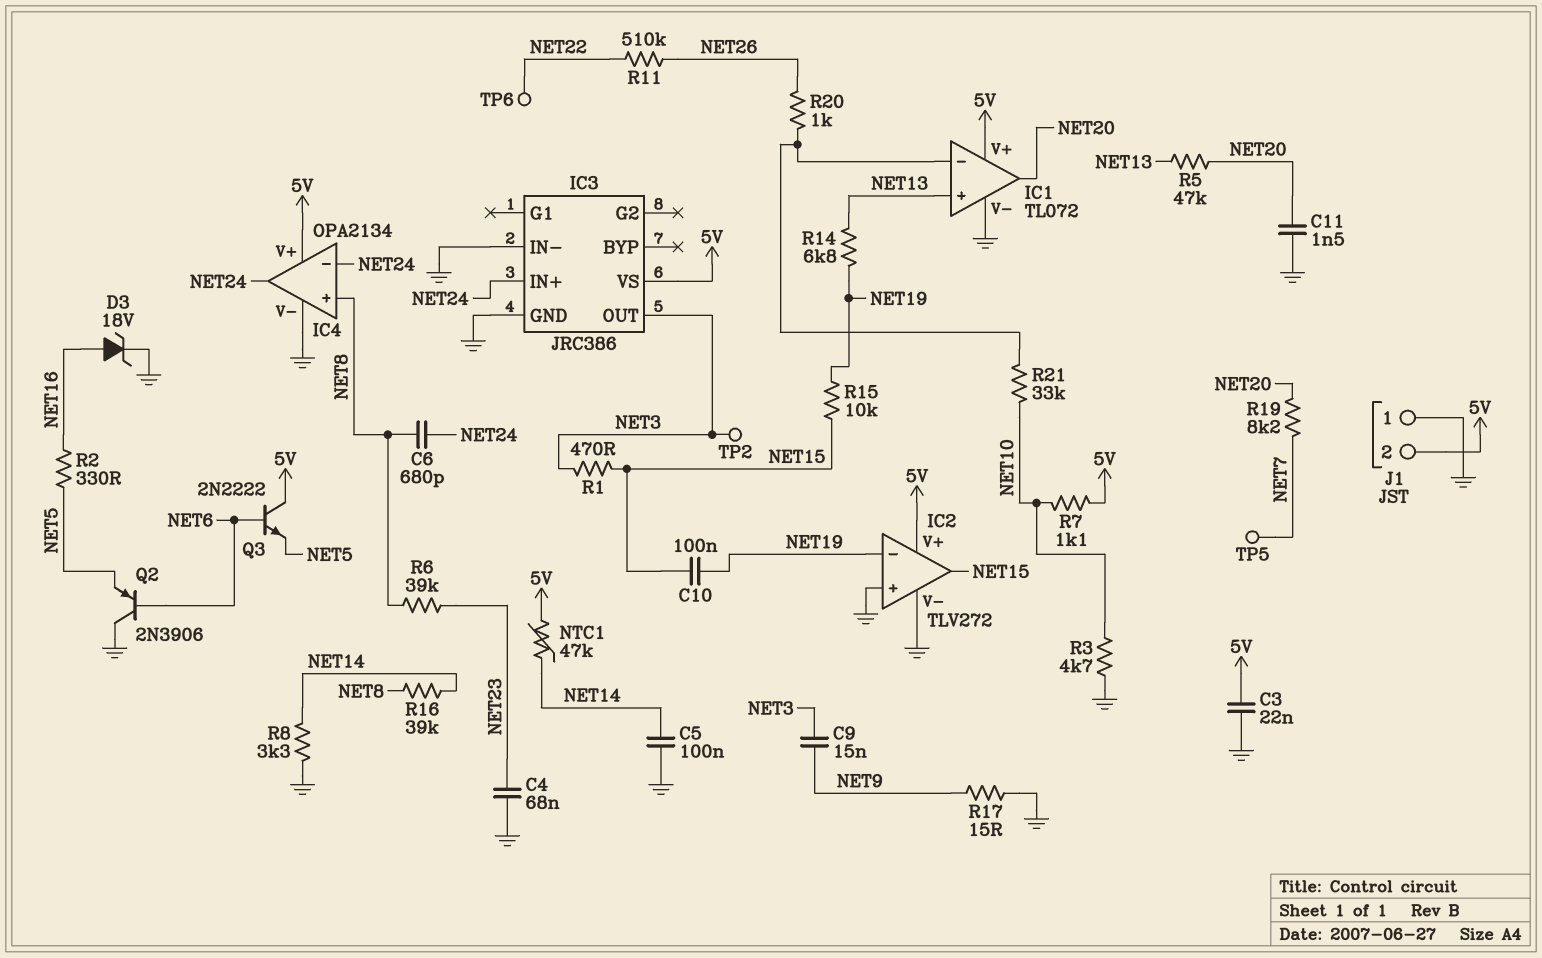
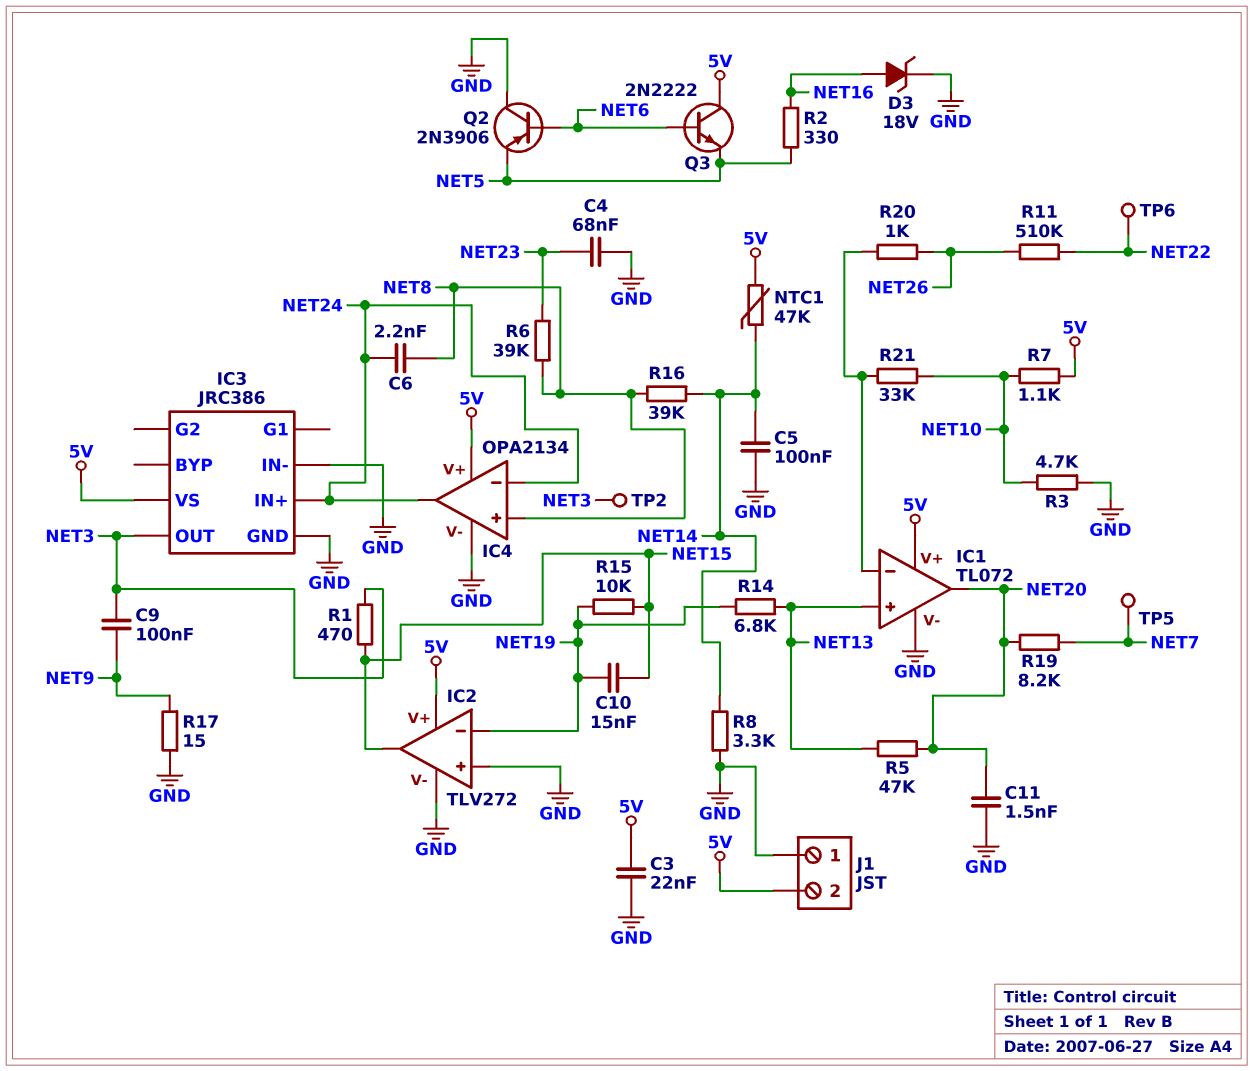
C6: 680pF (NET8, NET24) -> 2.2nF (NET8, NET24)
C9: 15nF (NET3, NET9) -> 100nF (NET3, NET9)
C10: 100nF (NET15, NET19) -> 15nF (NET15, NET19)

